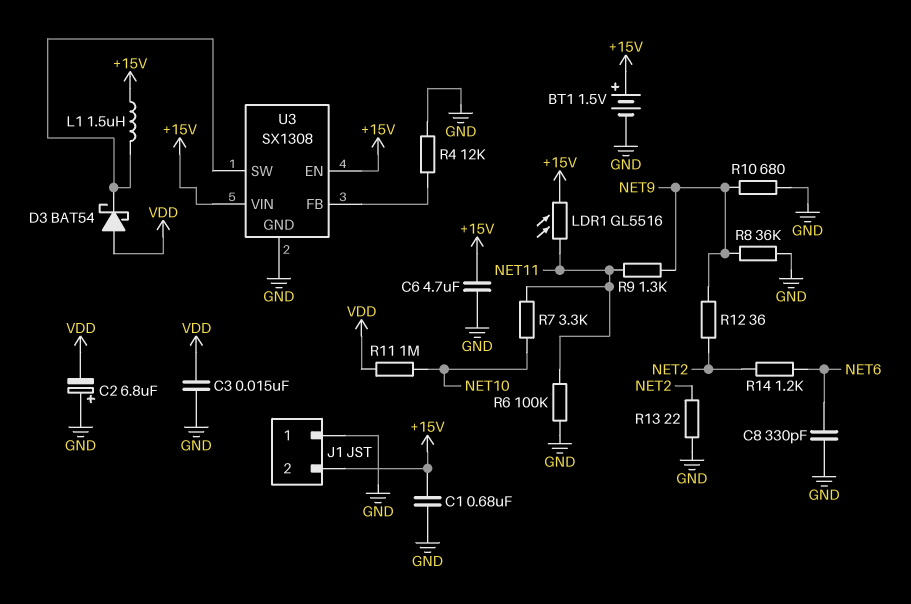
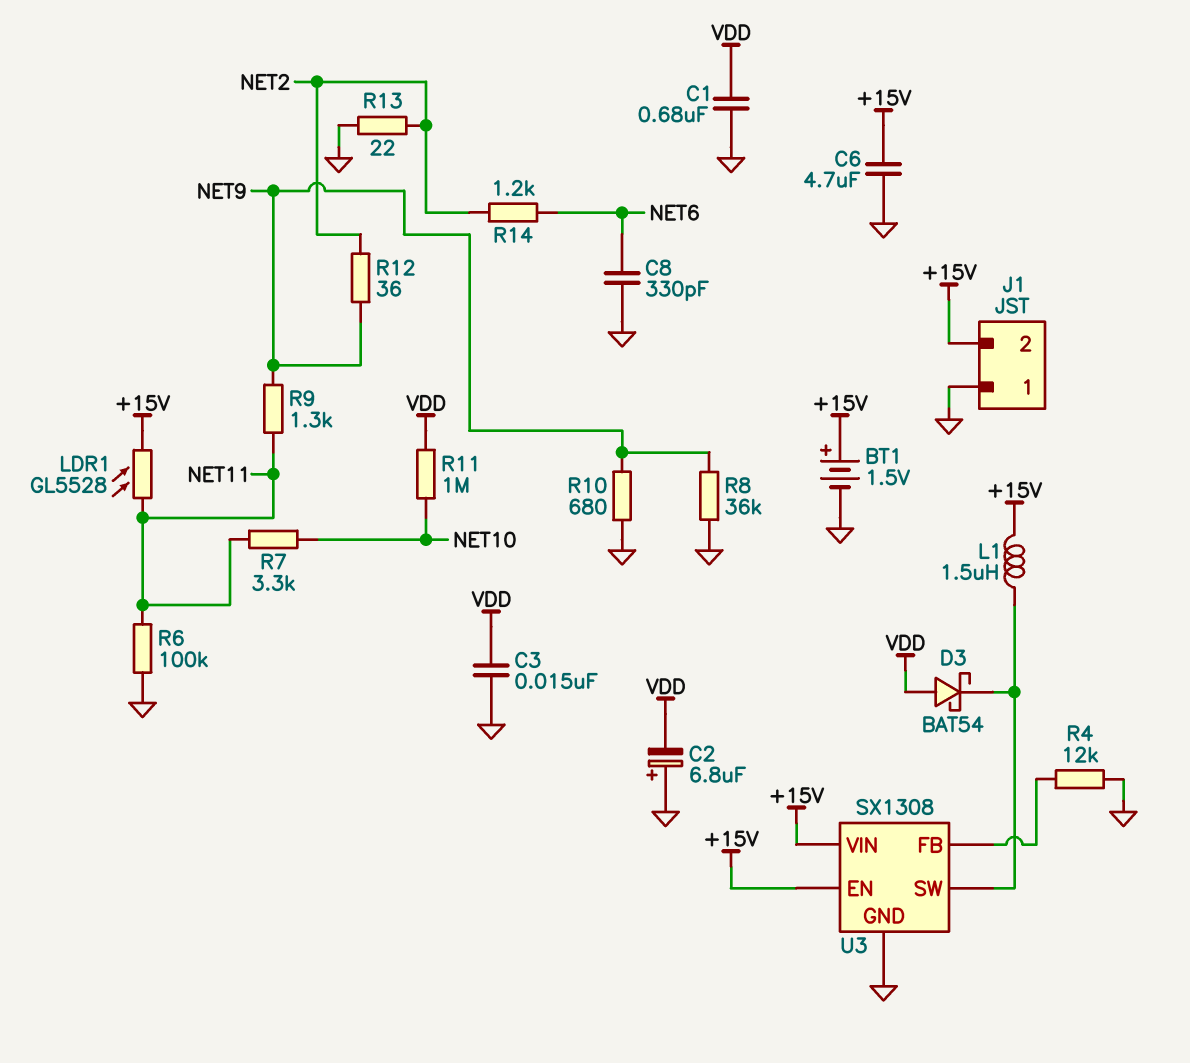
C1: 680nF (+15V, GND) -> 680nF (GND, VDD)
LDR1: GL5516 (+15V, NET11) -> GL5528 (+15V, NET11)

